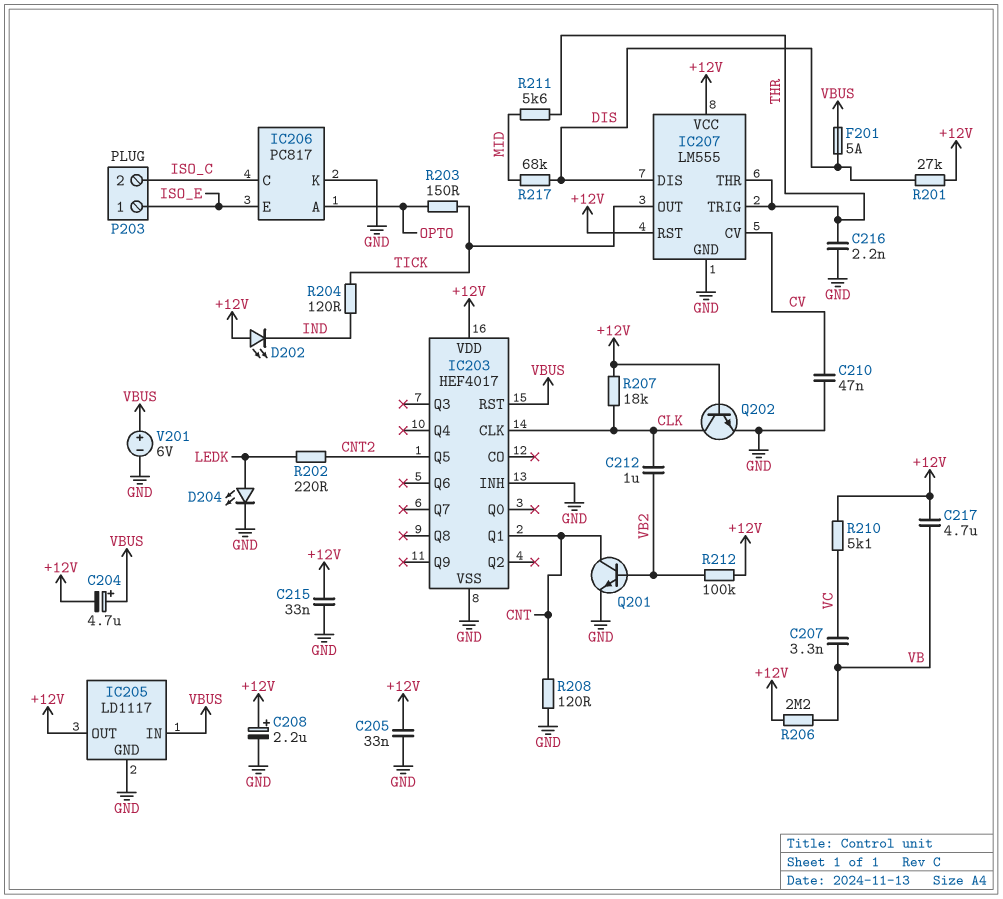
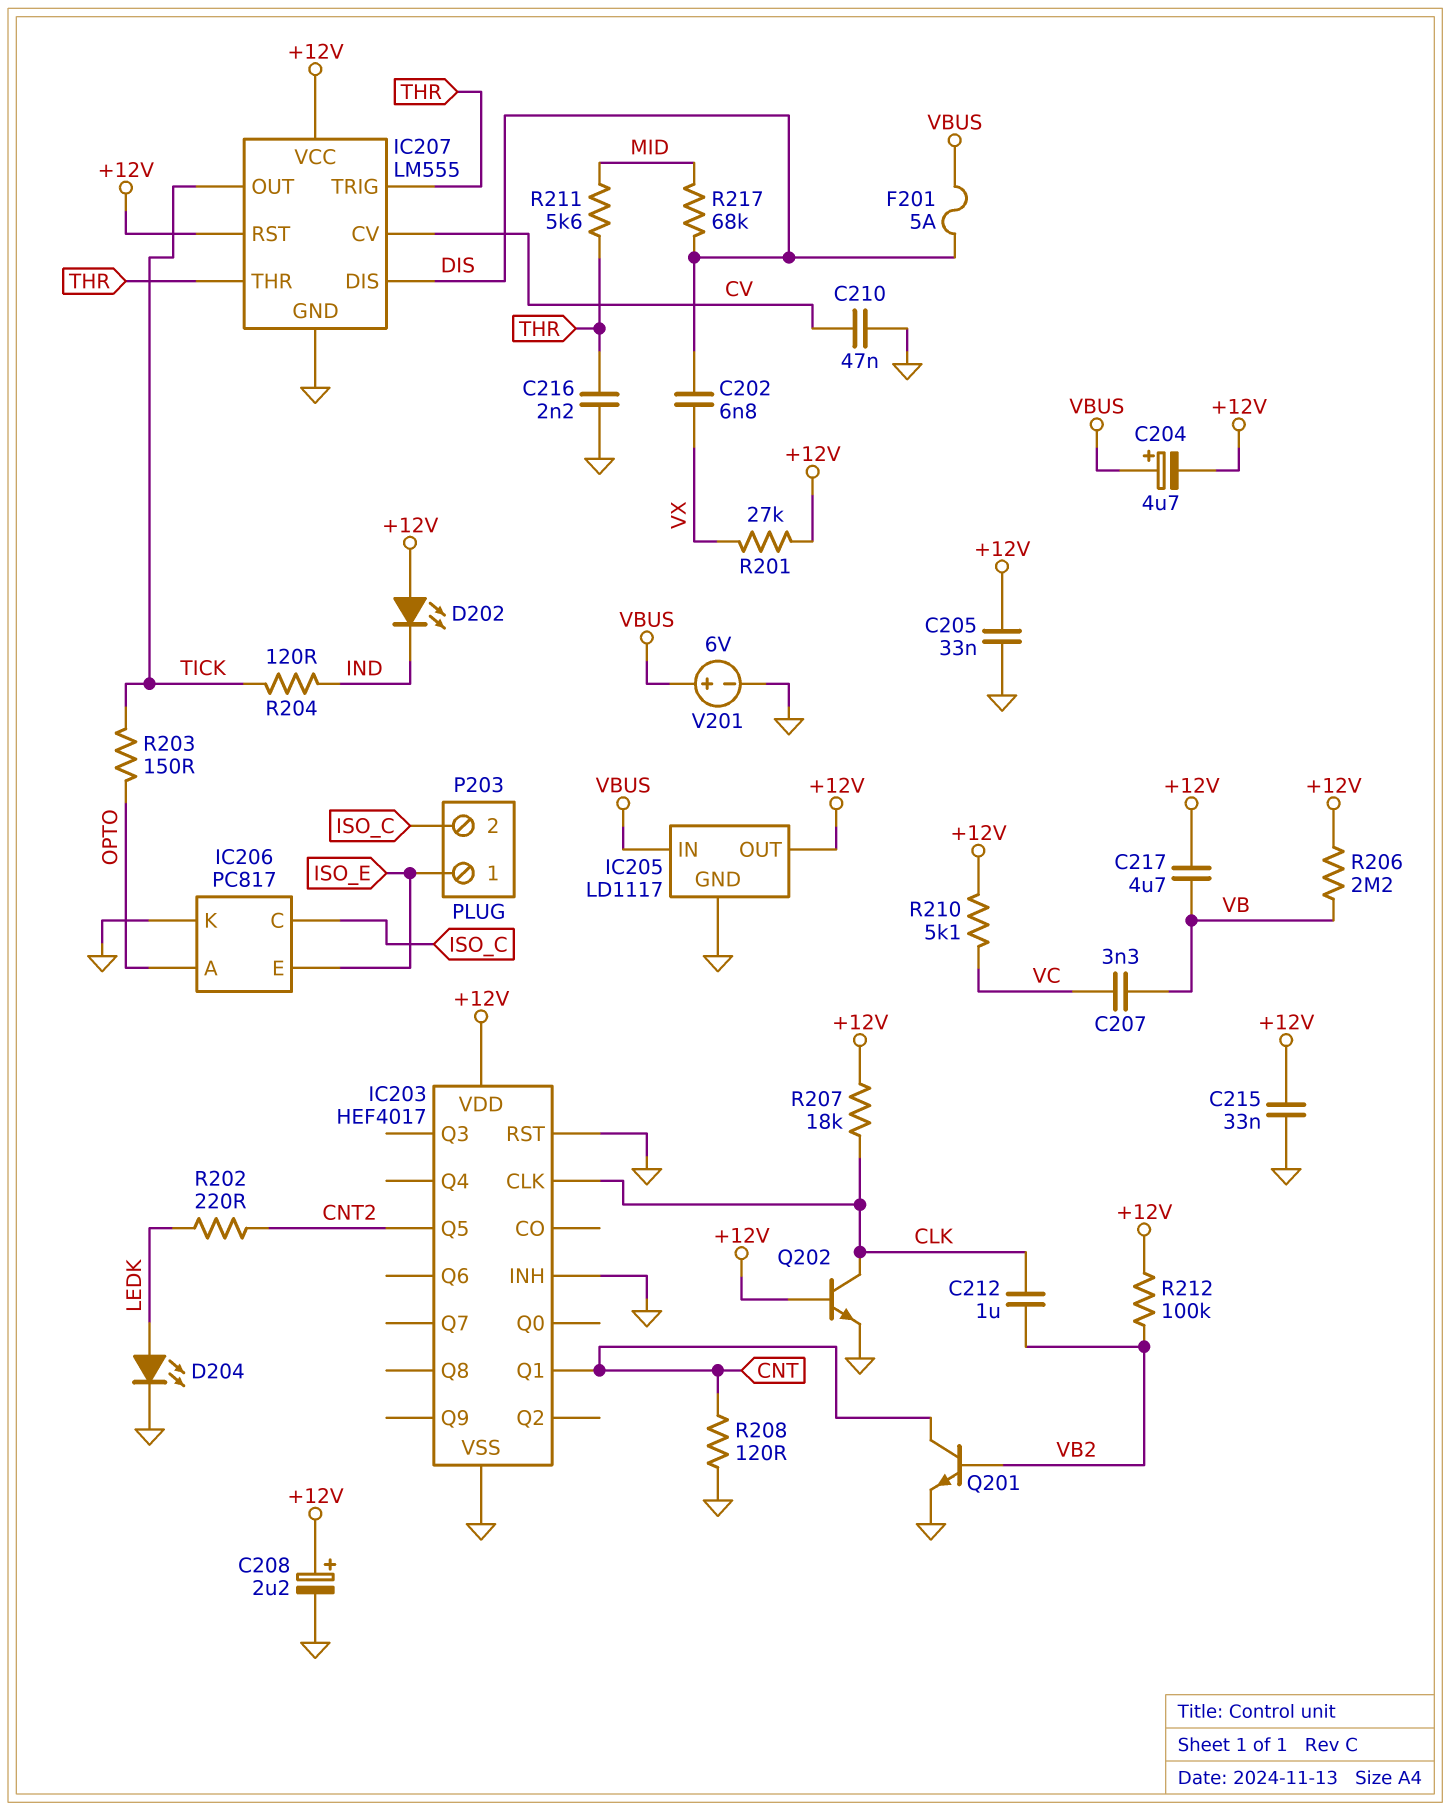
C202: none -> 6.8nF (DIS, VX)
IC203 pin RST: VBUS -> GND
R201: 27k (+12V, DIS) -> 27k (+12V, VX)

